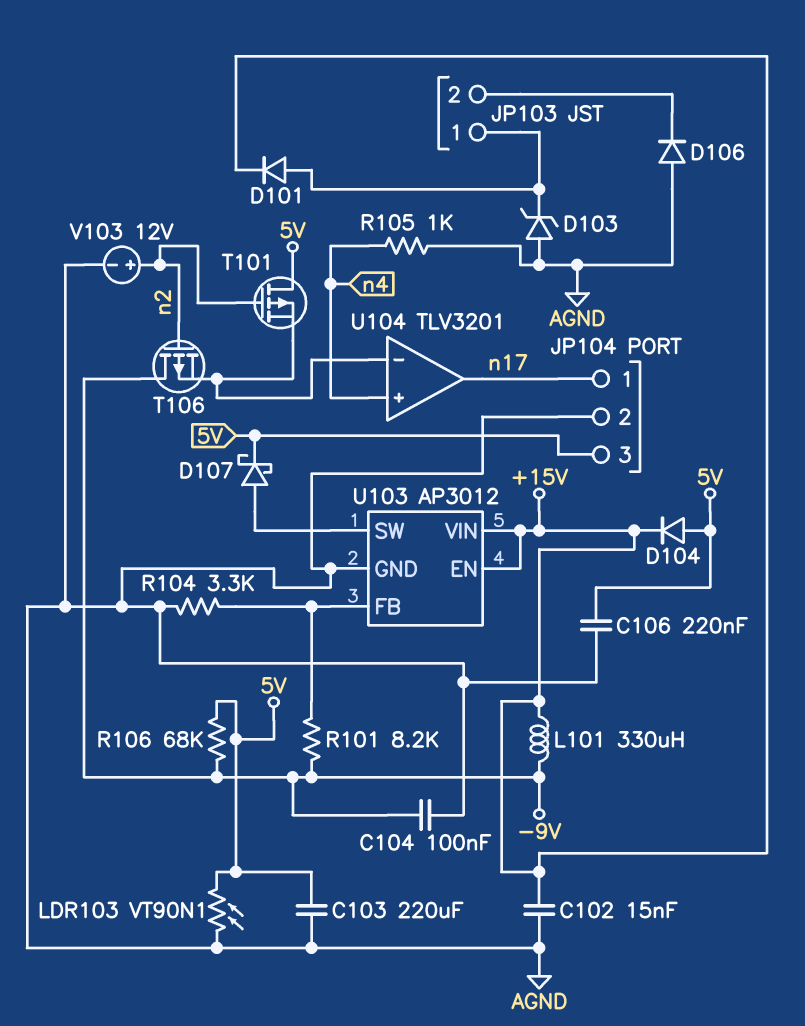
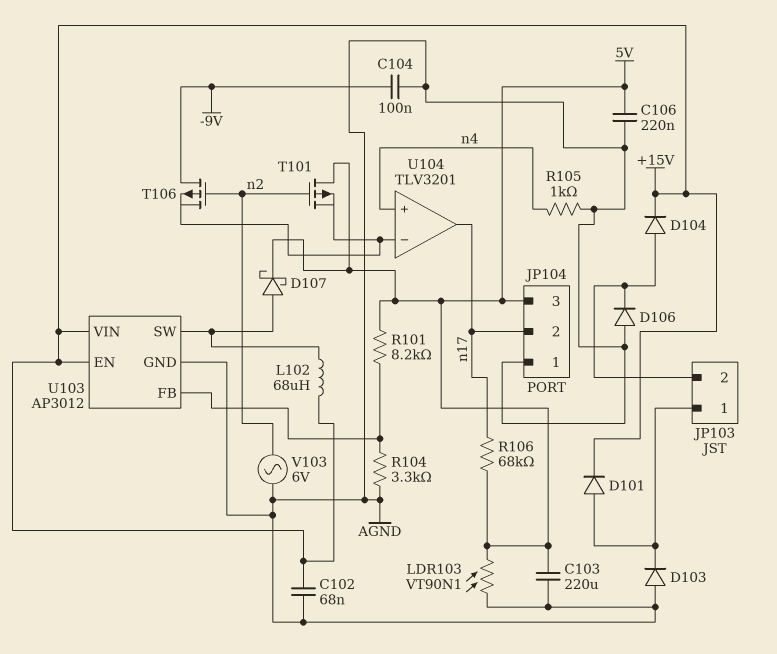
C102: 15nF (+15V, AGND) -> 68nF (+15V, AGND)
D103: zener (A AGND, K JP103/1) -> diode (A AGND, K JP103/1)
D104: diode (A 5V, K +15V) -> diode (A JP103/2, K +15V)
JP104 pin 1: n17 -> AGND
JP104 pin 2: AGND -> n17
L101: 330uH (+15V, -9V) -> none
L102: none -> 68uH (+15V, U103/SW)
R101: 8.2k (-9V, U103/FB) -> 8.2k (5V, U103/FB)
R106: 68k (-9V, 5V) -> 68k (5V, n17)
V103: 12V (plus n2, minus AGND) -> AC 6V (AGND, n2)

